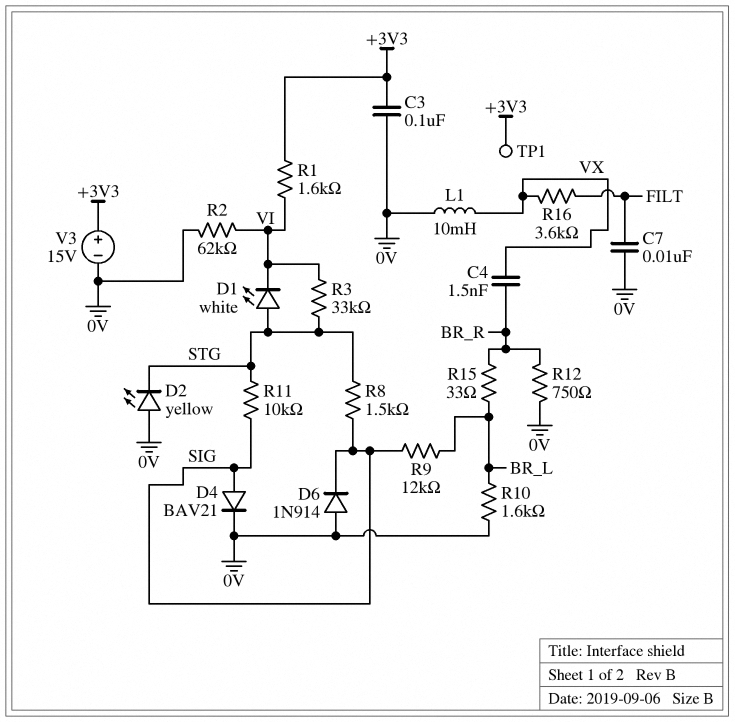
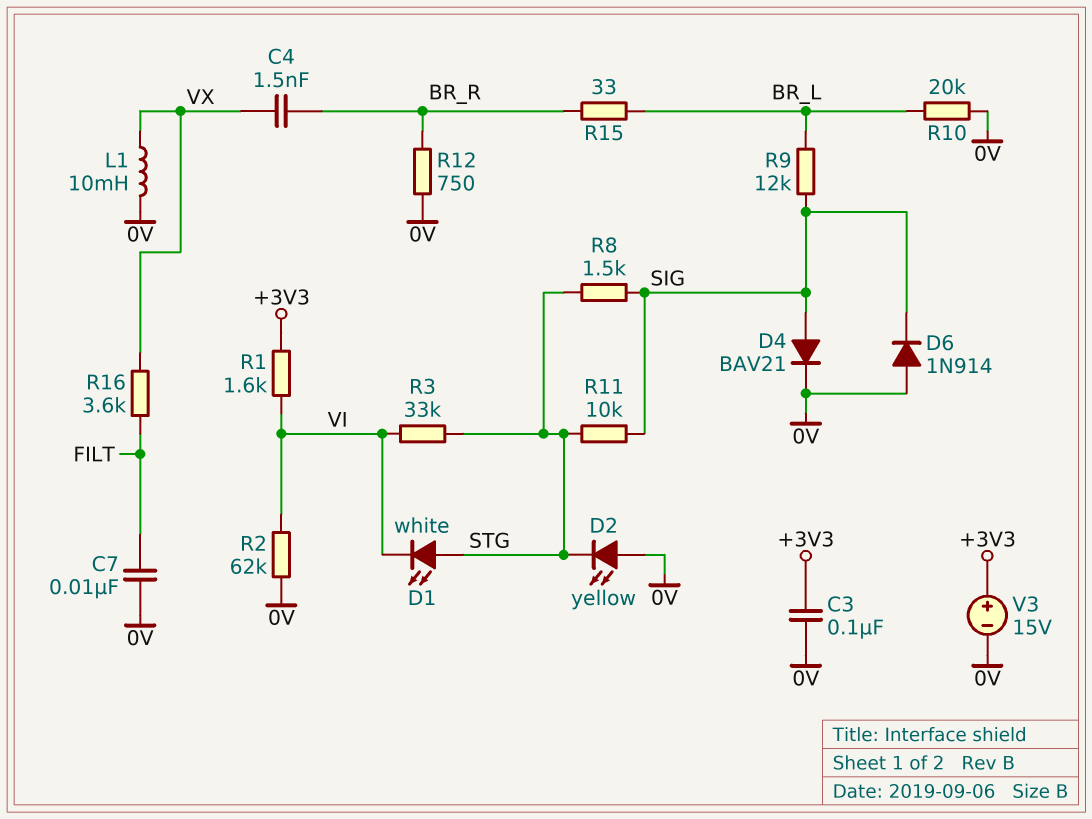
R10: 1.6k (0V, BR_L) -> 20k (0V, BR_L)
TP1: test point (+3V3) -> none

